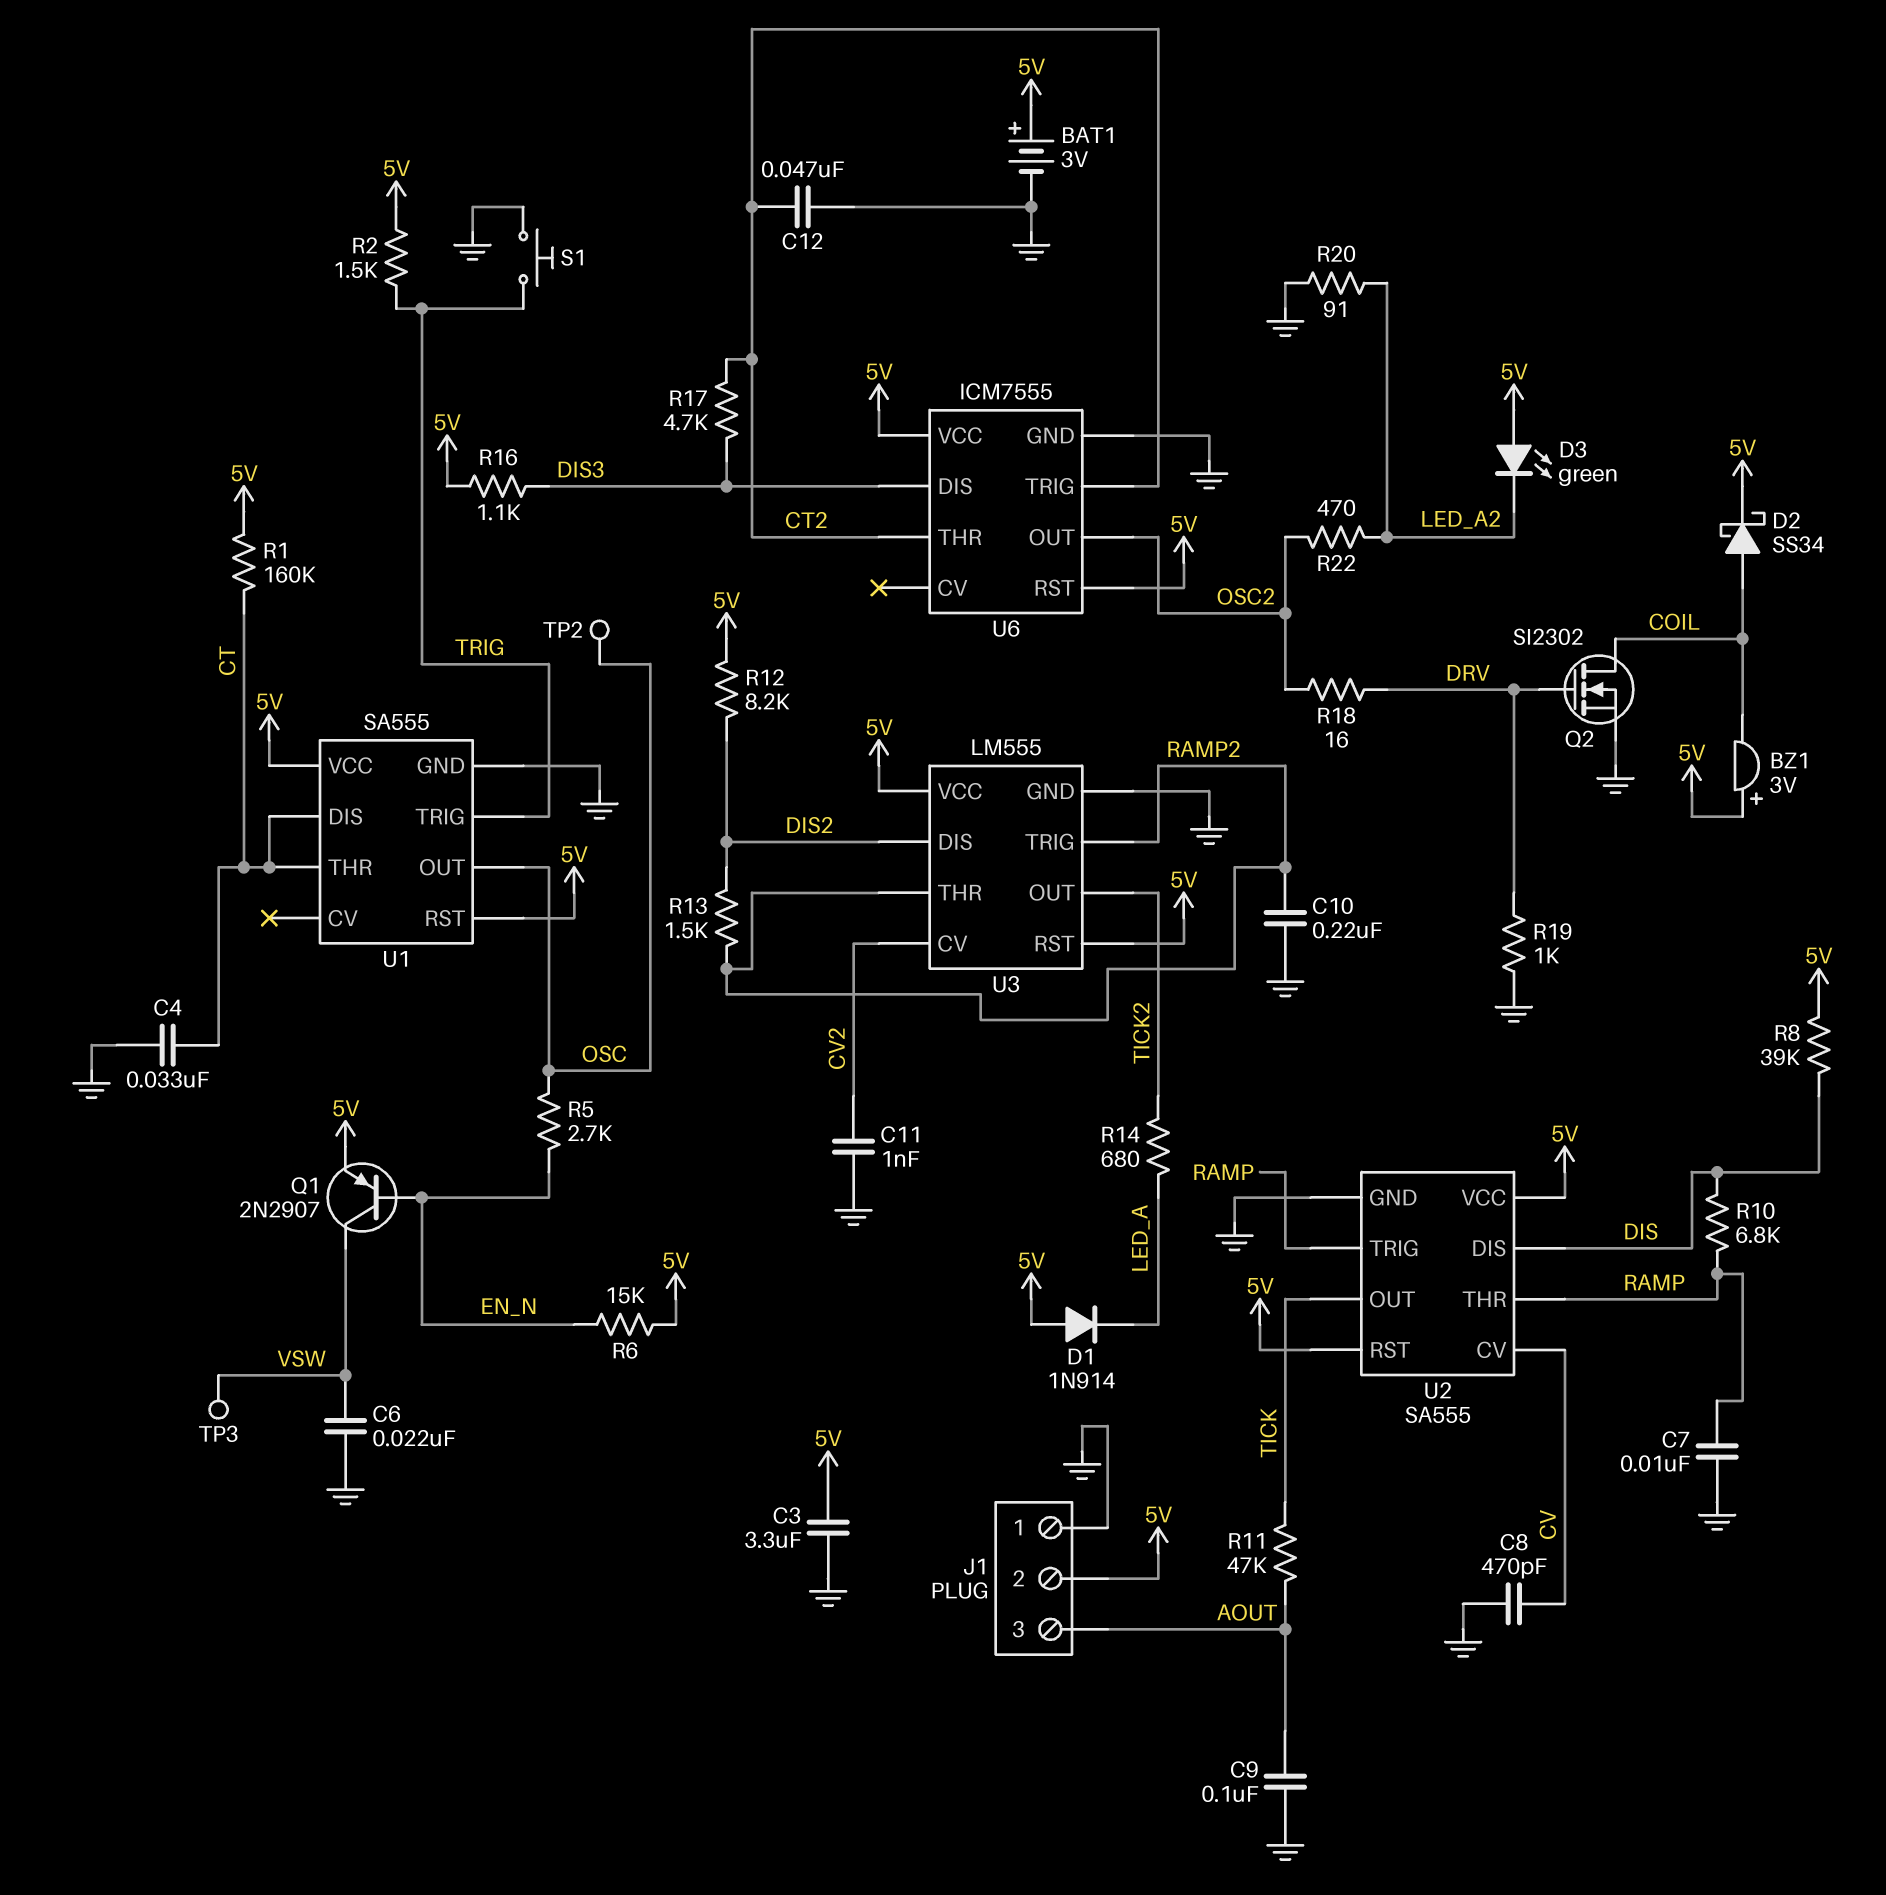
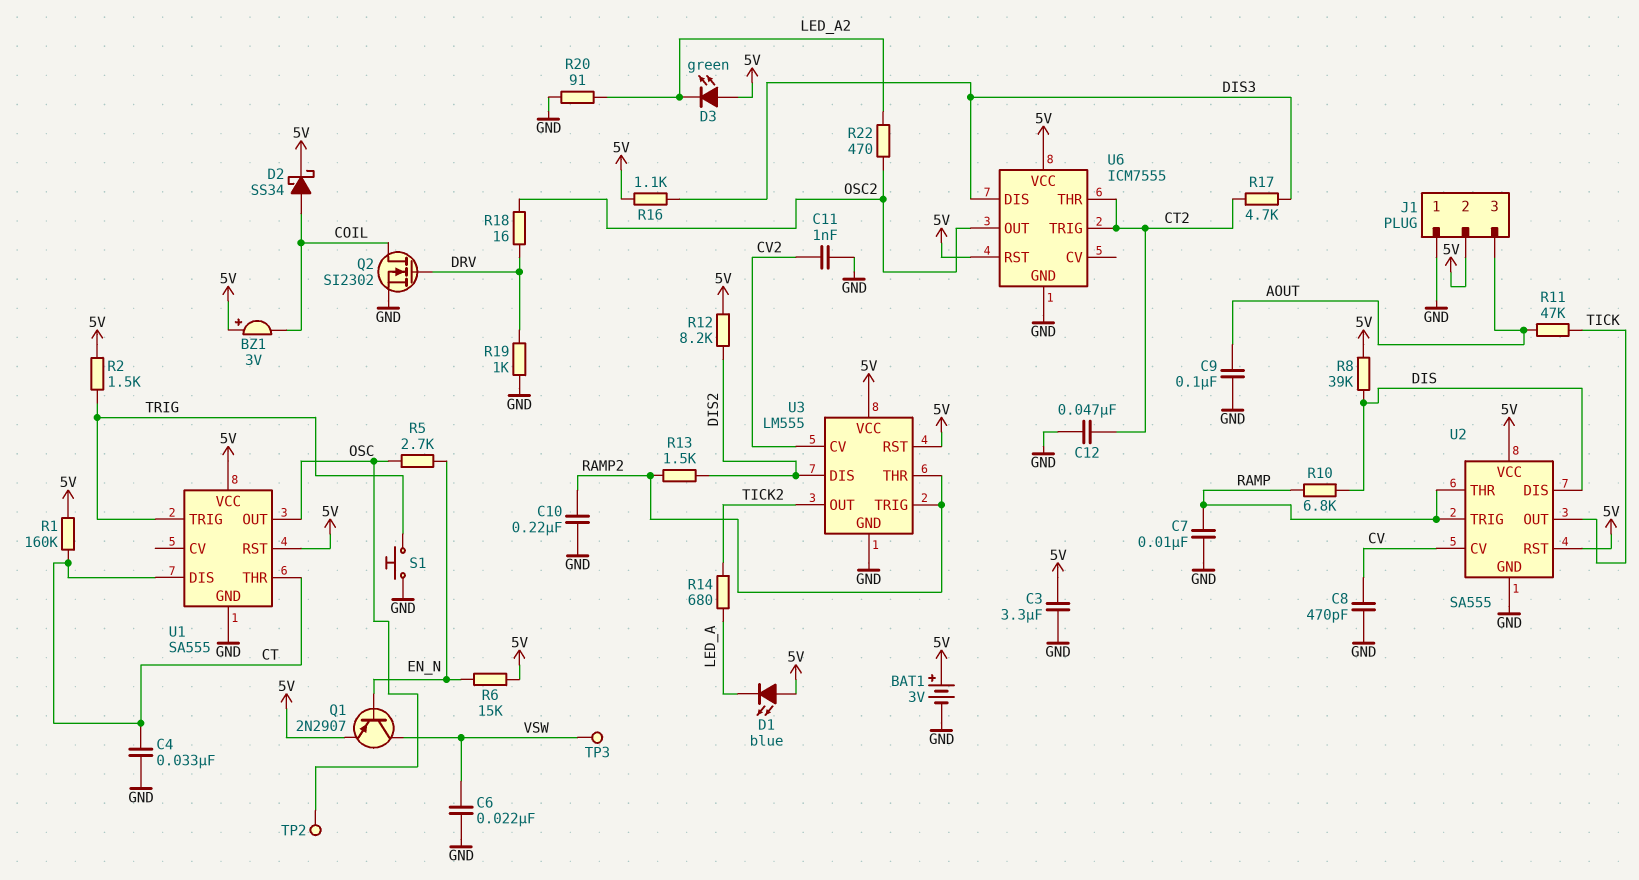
D1: diode 1N914 (A 5V, K LED_A) -> LED blue (A 5V, K LED_A)

